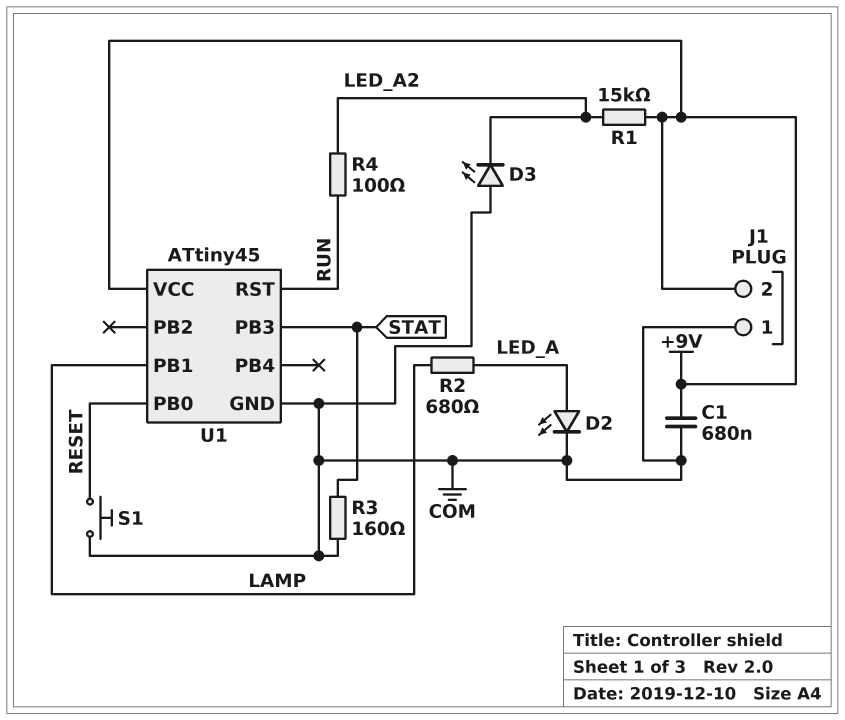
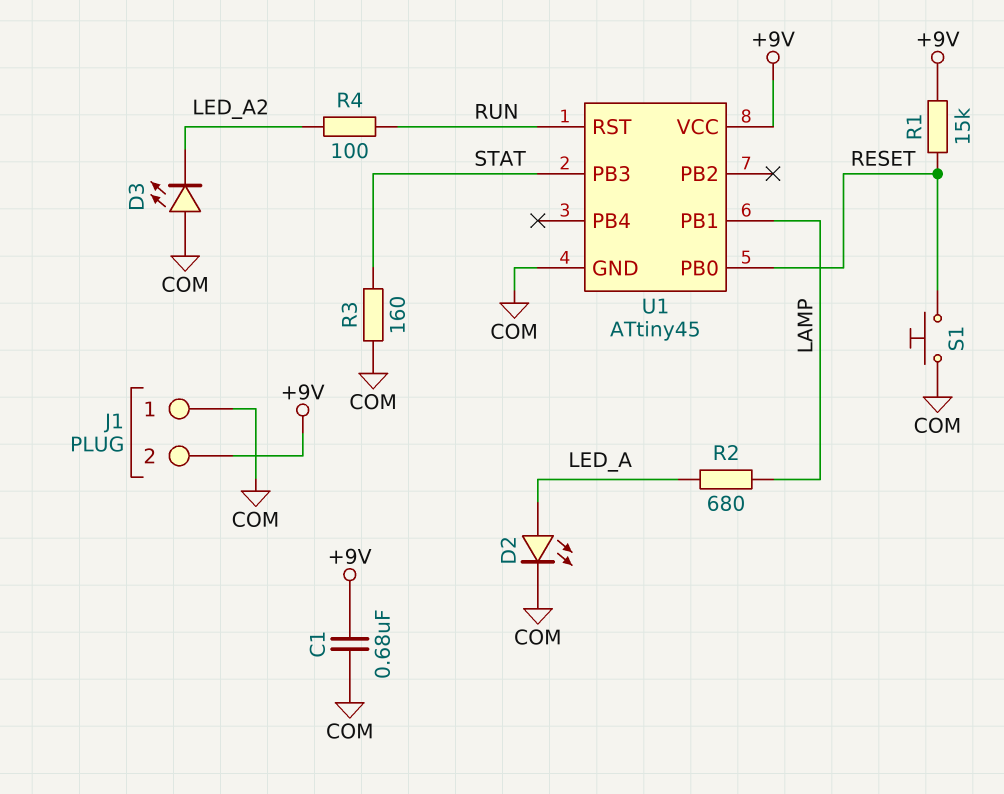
R1: 15k (+9V, LED_A2) -> 15k (+9V, RESET)

